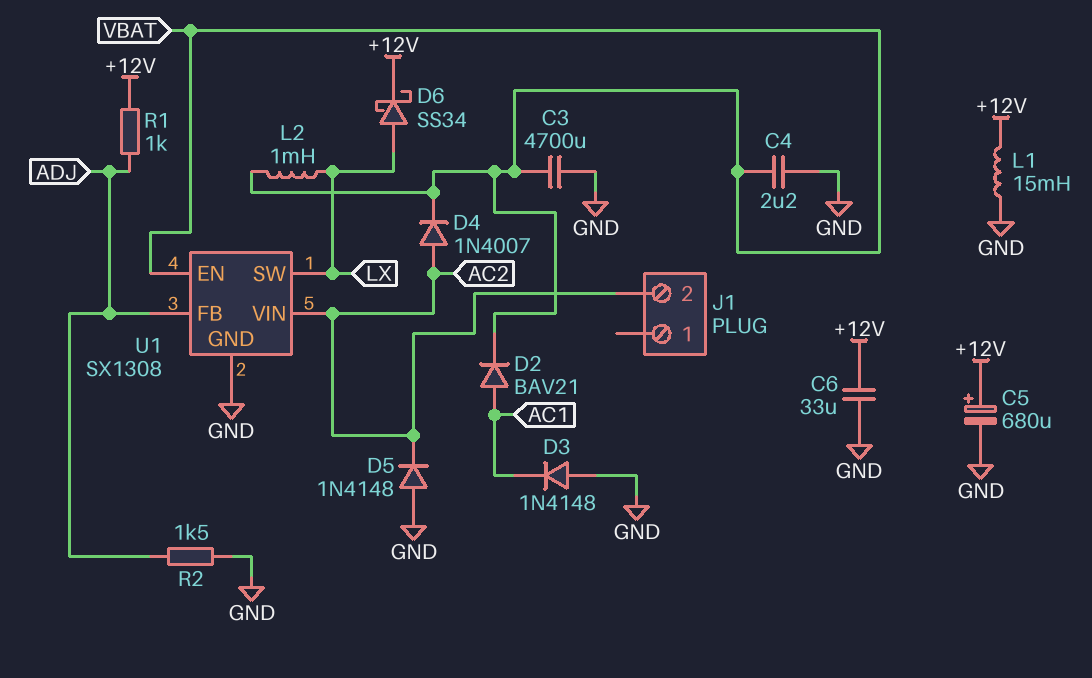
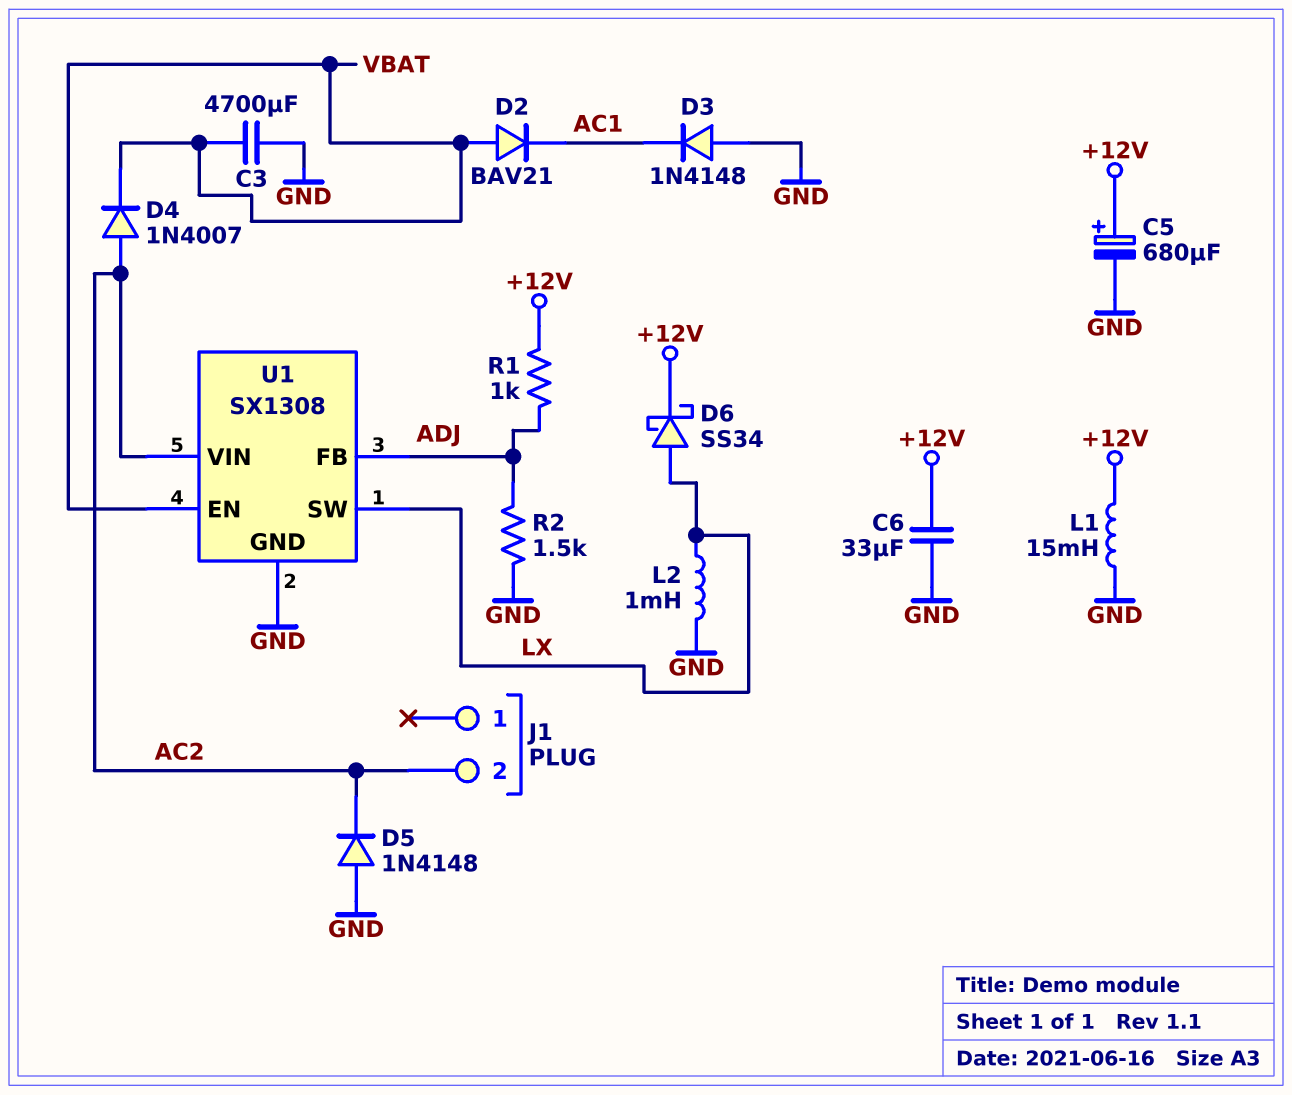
C4: 2.2uF (GND, VBAT) -> none
D2: diode BAV21 (A AC1, K VBAT) -> diode BAV21 (A VBAT, K AC1)
L2: 1mH (LX, VBAT) -> 1mH (GND, LX)

